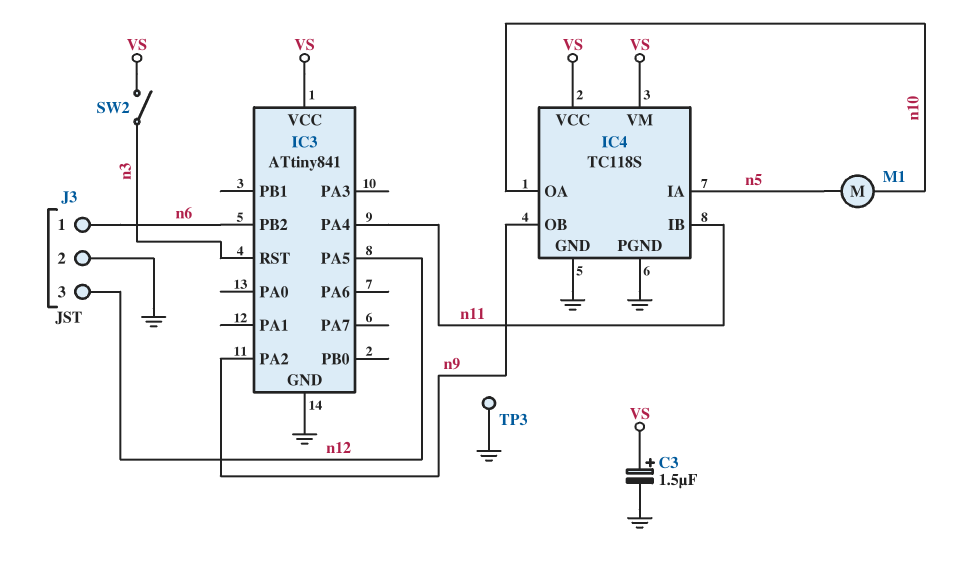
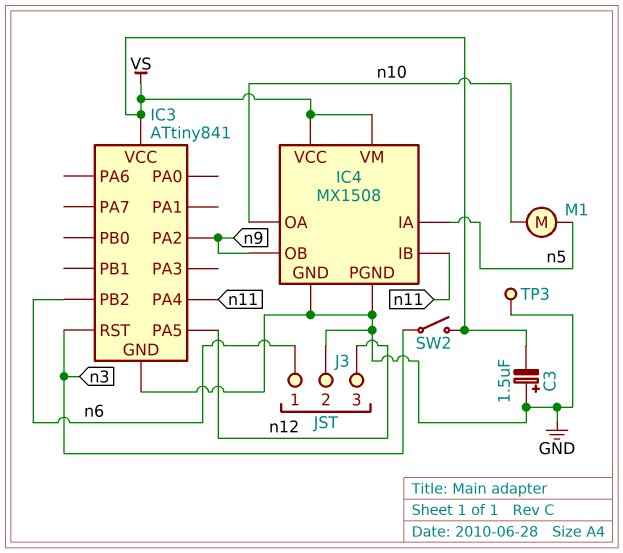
C3: 1.5uF (plus VS, minus GND) -> 1.5uF (plus GND, minus VS)
IC4: TC118S -> MX1508

